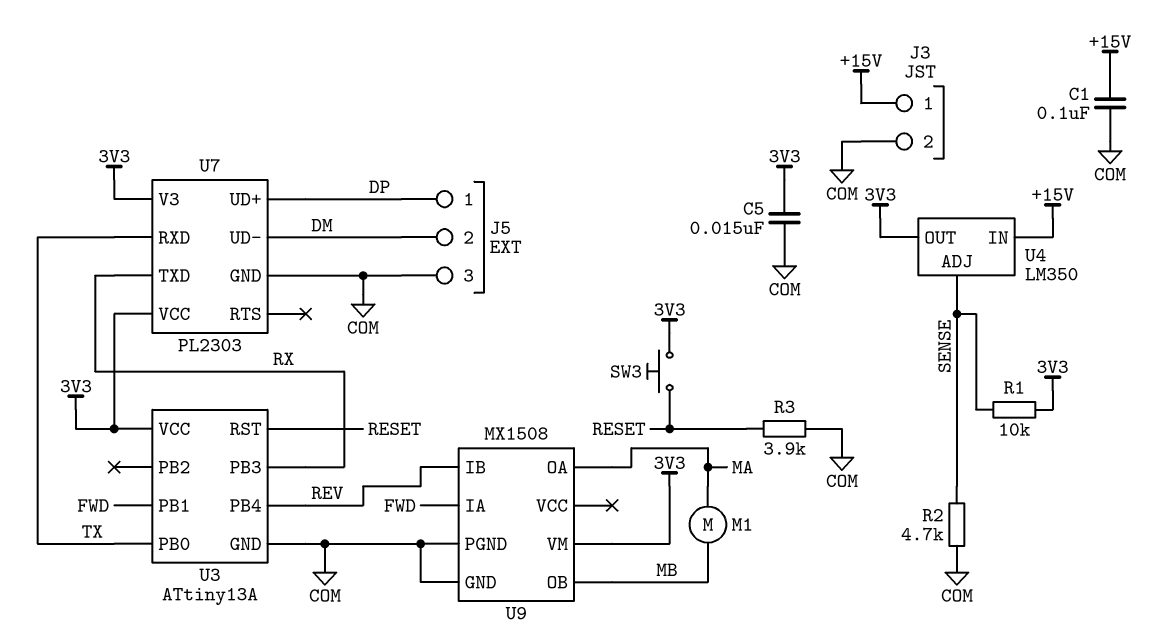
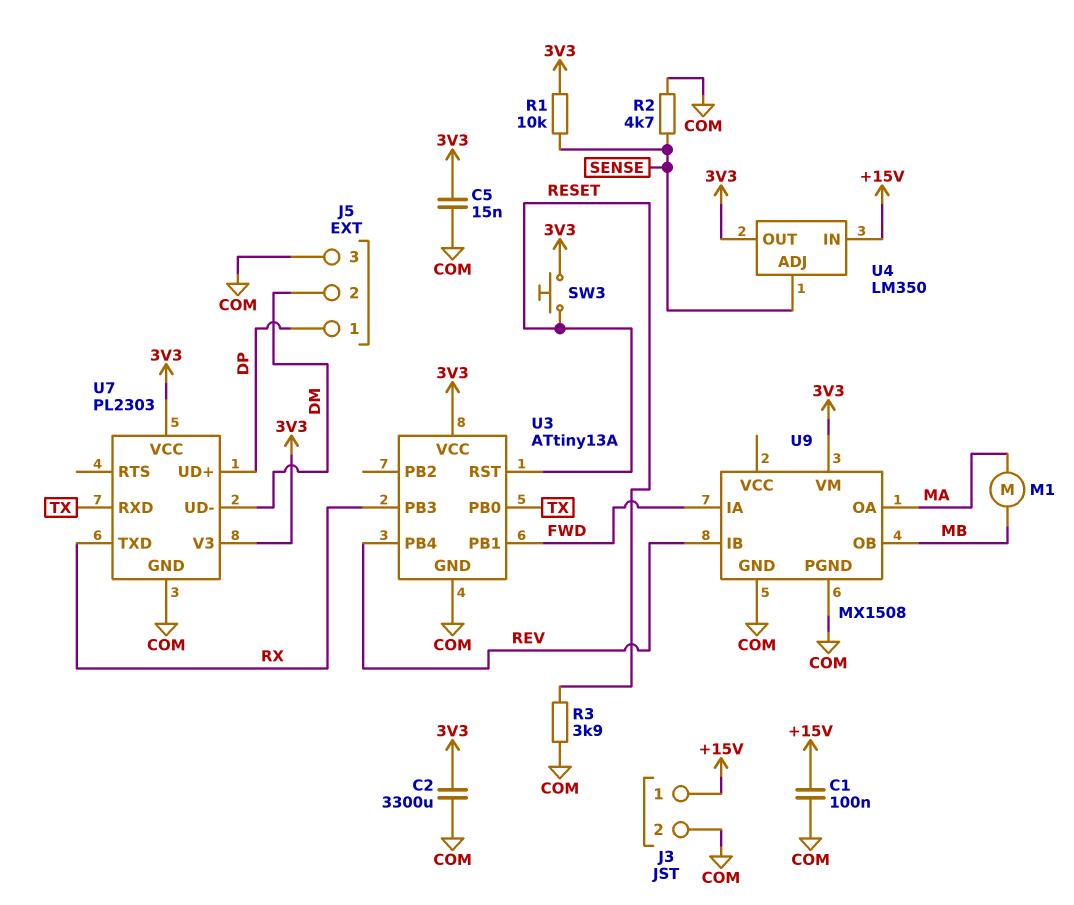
C2: none -> 3300uF (3V3, COM)

